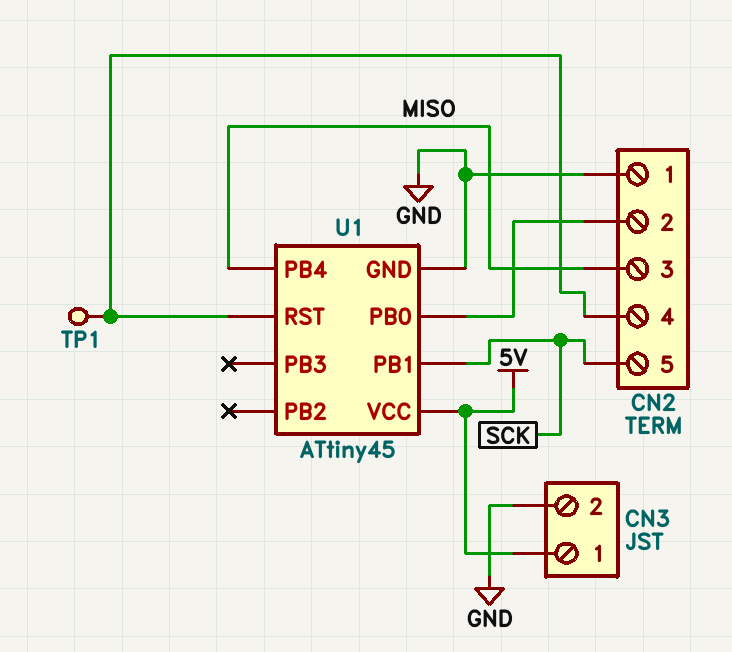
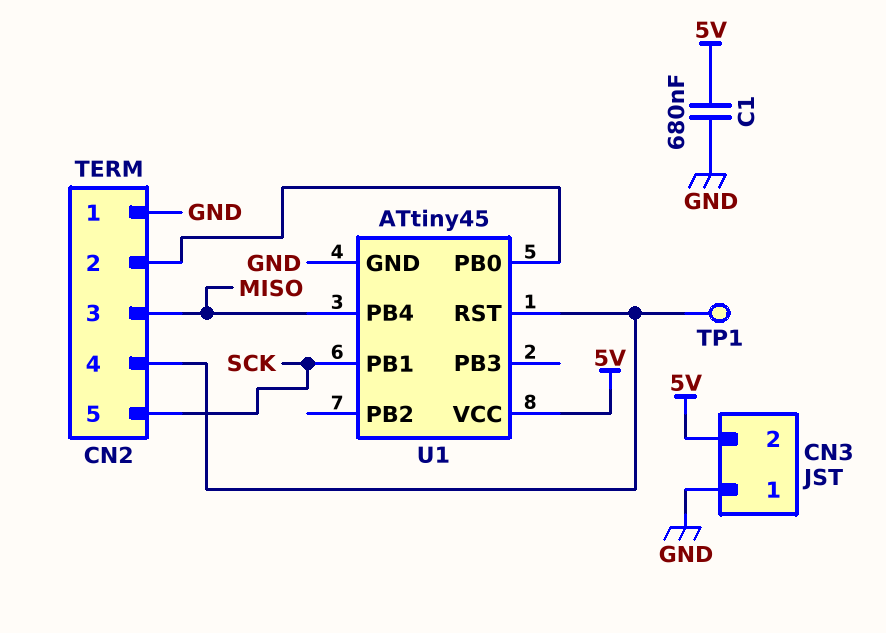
C1: none -> 680nF (5V, GND)
CN3 pin 1: 5V -> GND
CN3 pin 2: GND -> 5V

